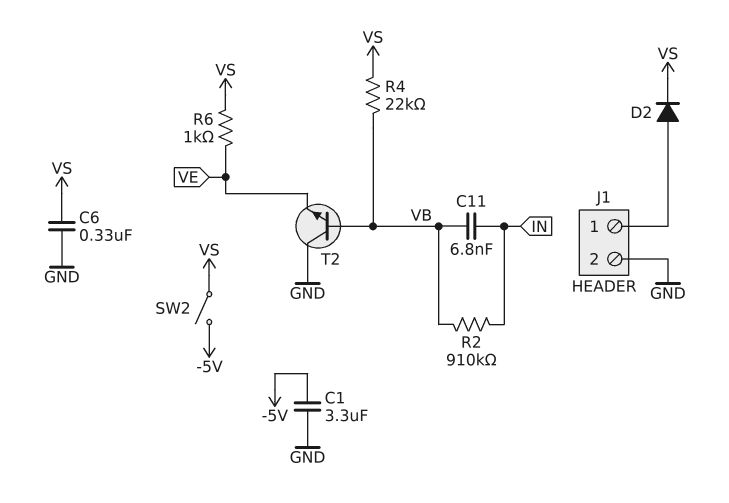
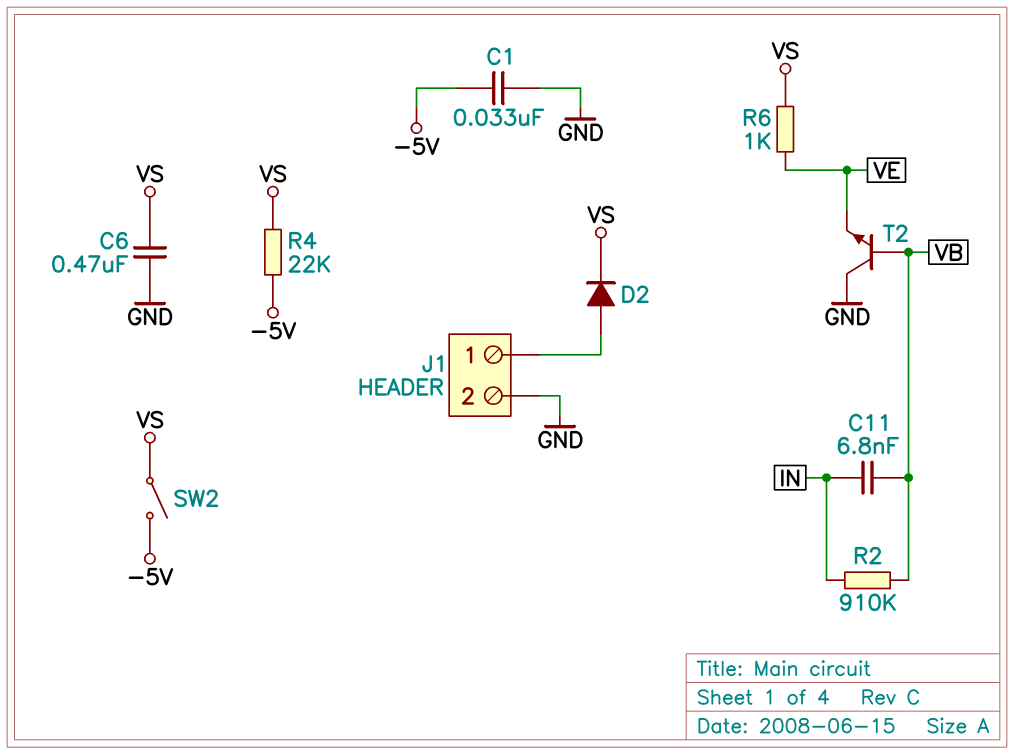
C1: 3.3uF (-5V, GND) -> 33nF (-5V, GND)
C6: 330nF (GND, VS) -> 470nF (GND, VS)
R4: 22k (VB, VS) -> 22k (-5V, VS)

